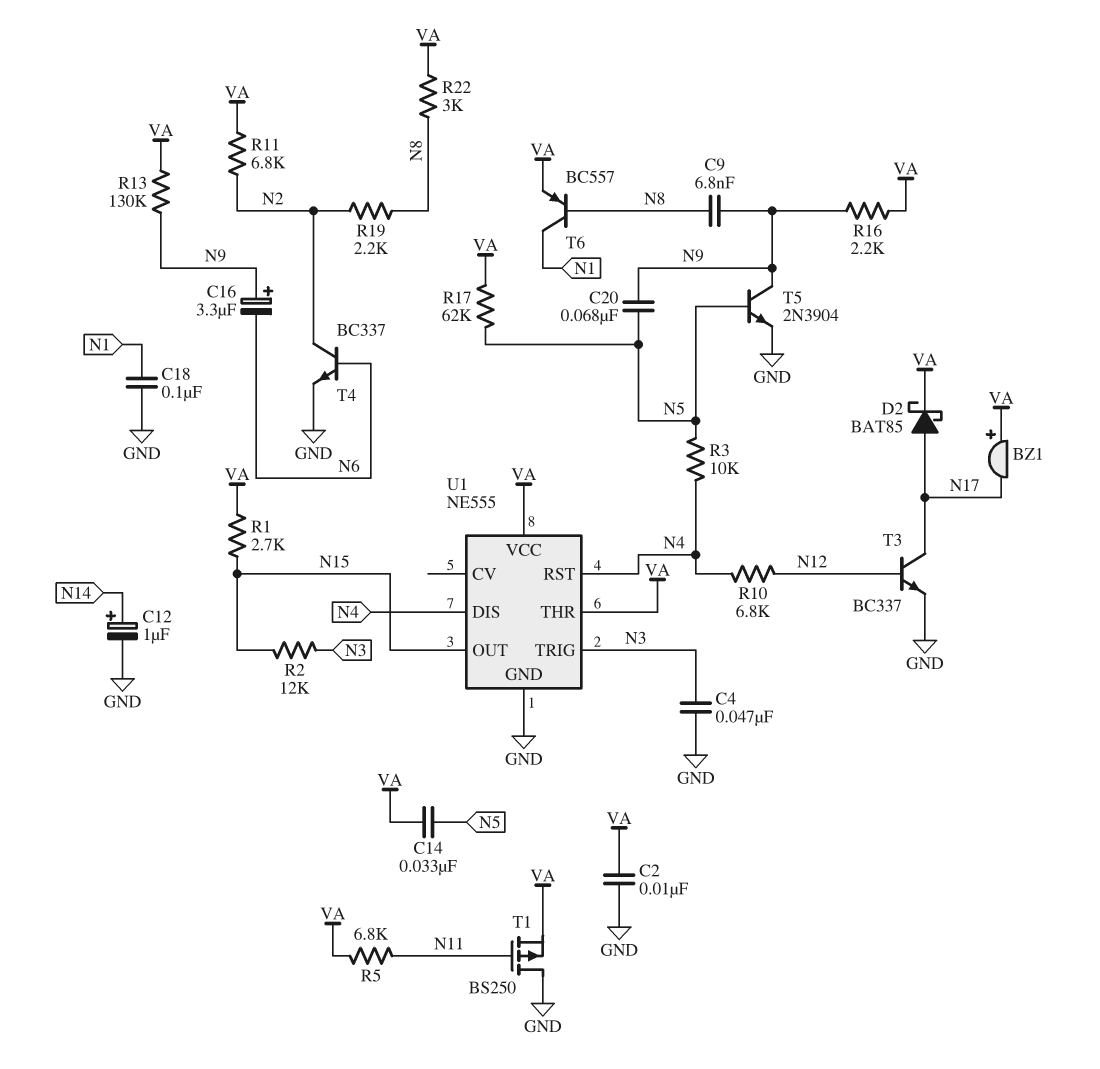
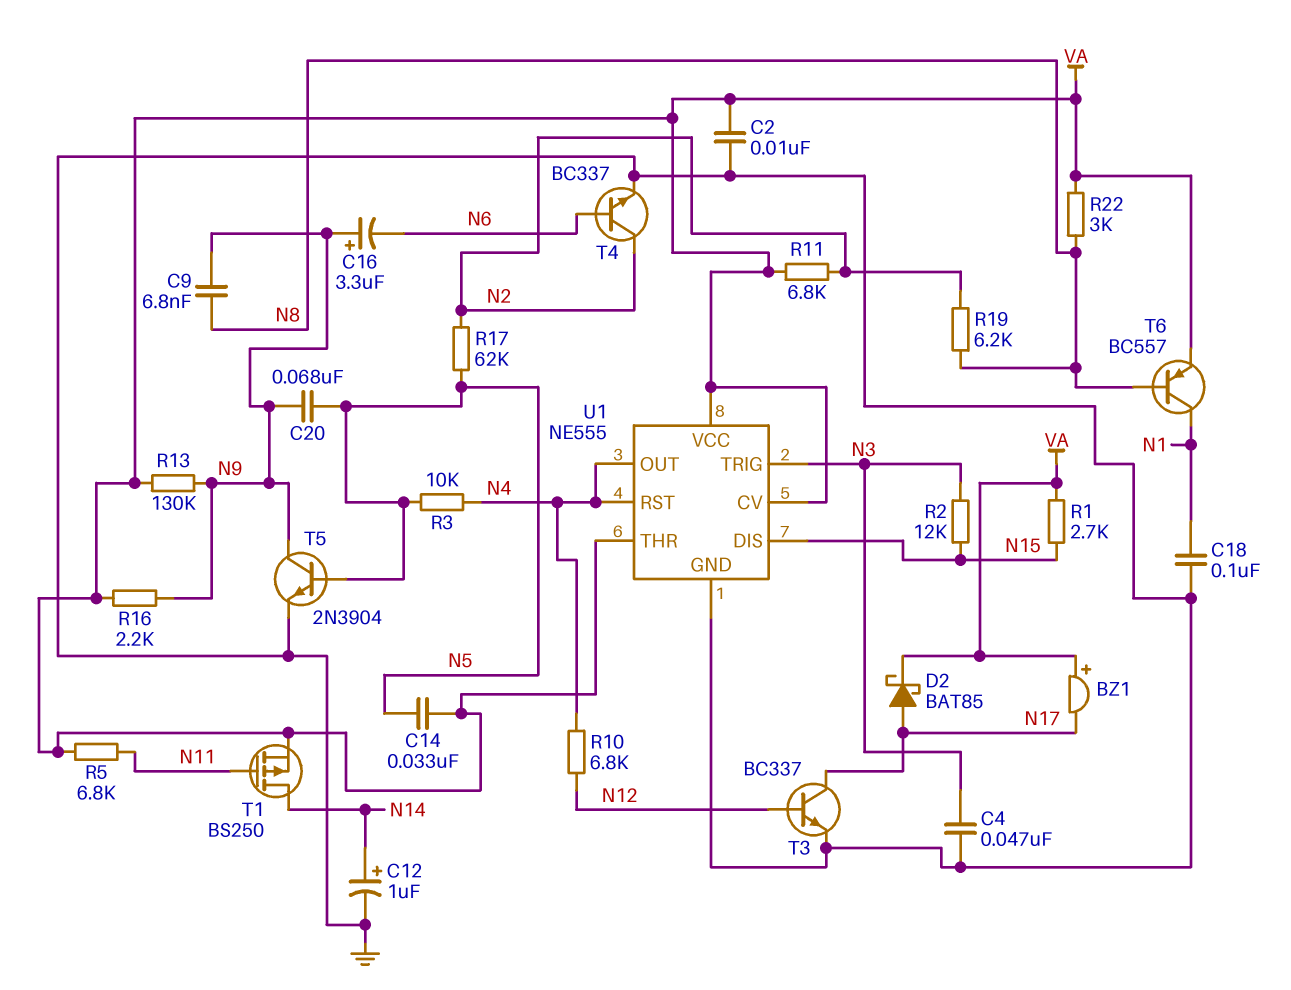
R17: 62k (N5, VA) -> 62k (N2, N5)
R19: 2.2k (N2, N8) -> 6.2k (N2, N8)
T1: PMOS BS250 (G N11, D GND, S VA) -> PMOS BS250 (G N11, D N14, S VA)
U1 pin CV: none -> VA
U1 pin DIS: N4 -> N15
U1 pin OUT: N15 -> N4

